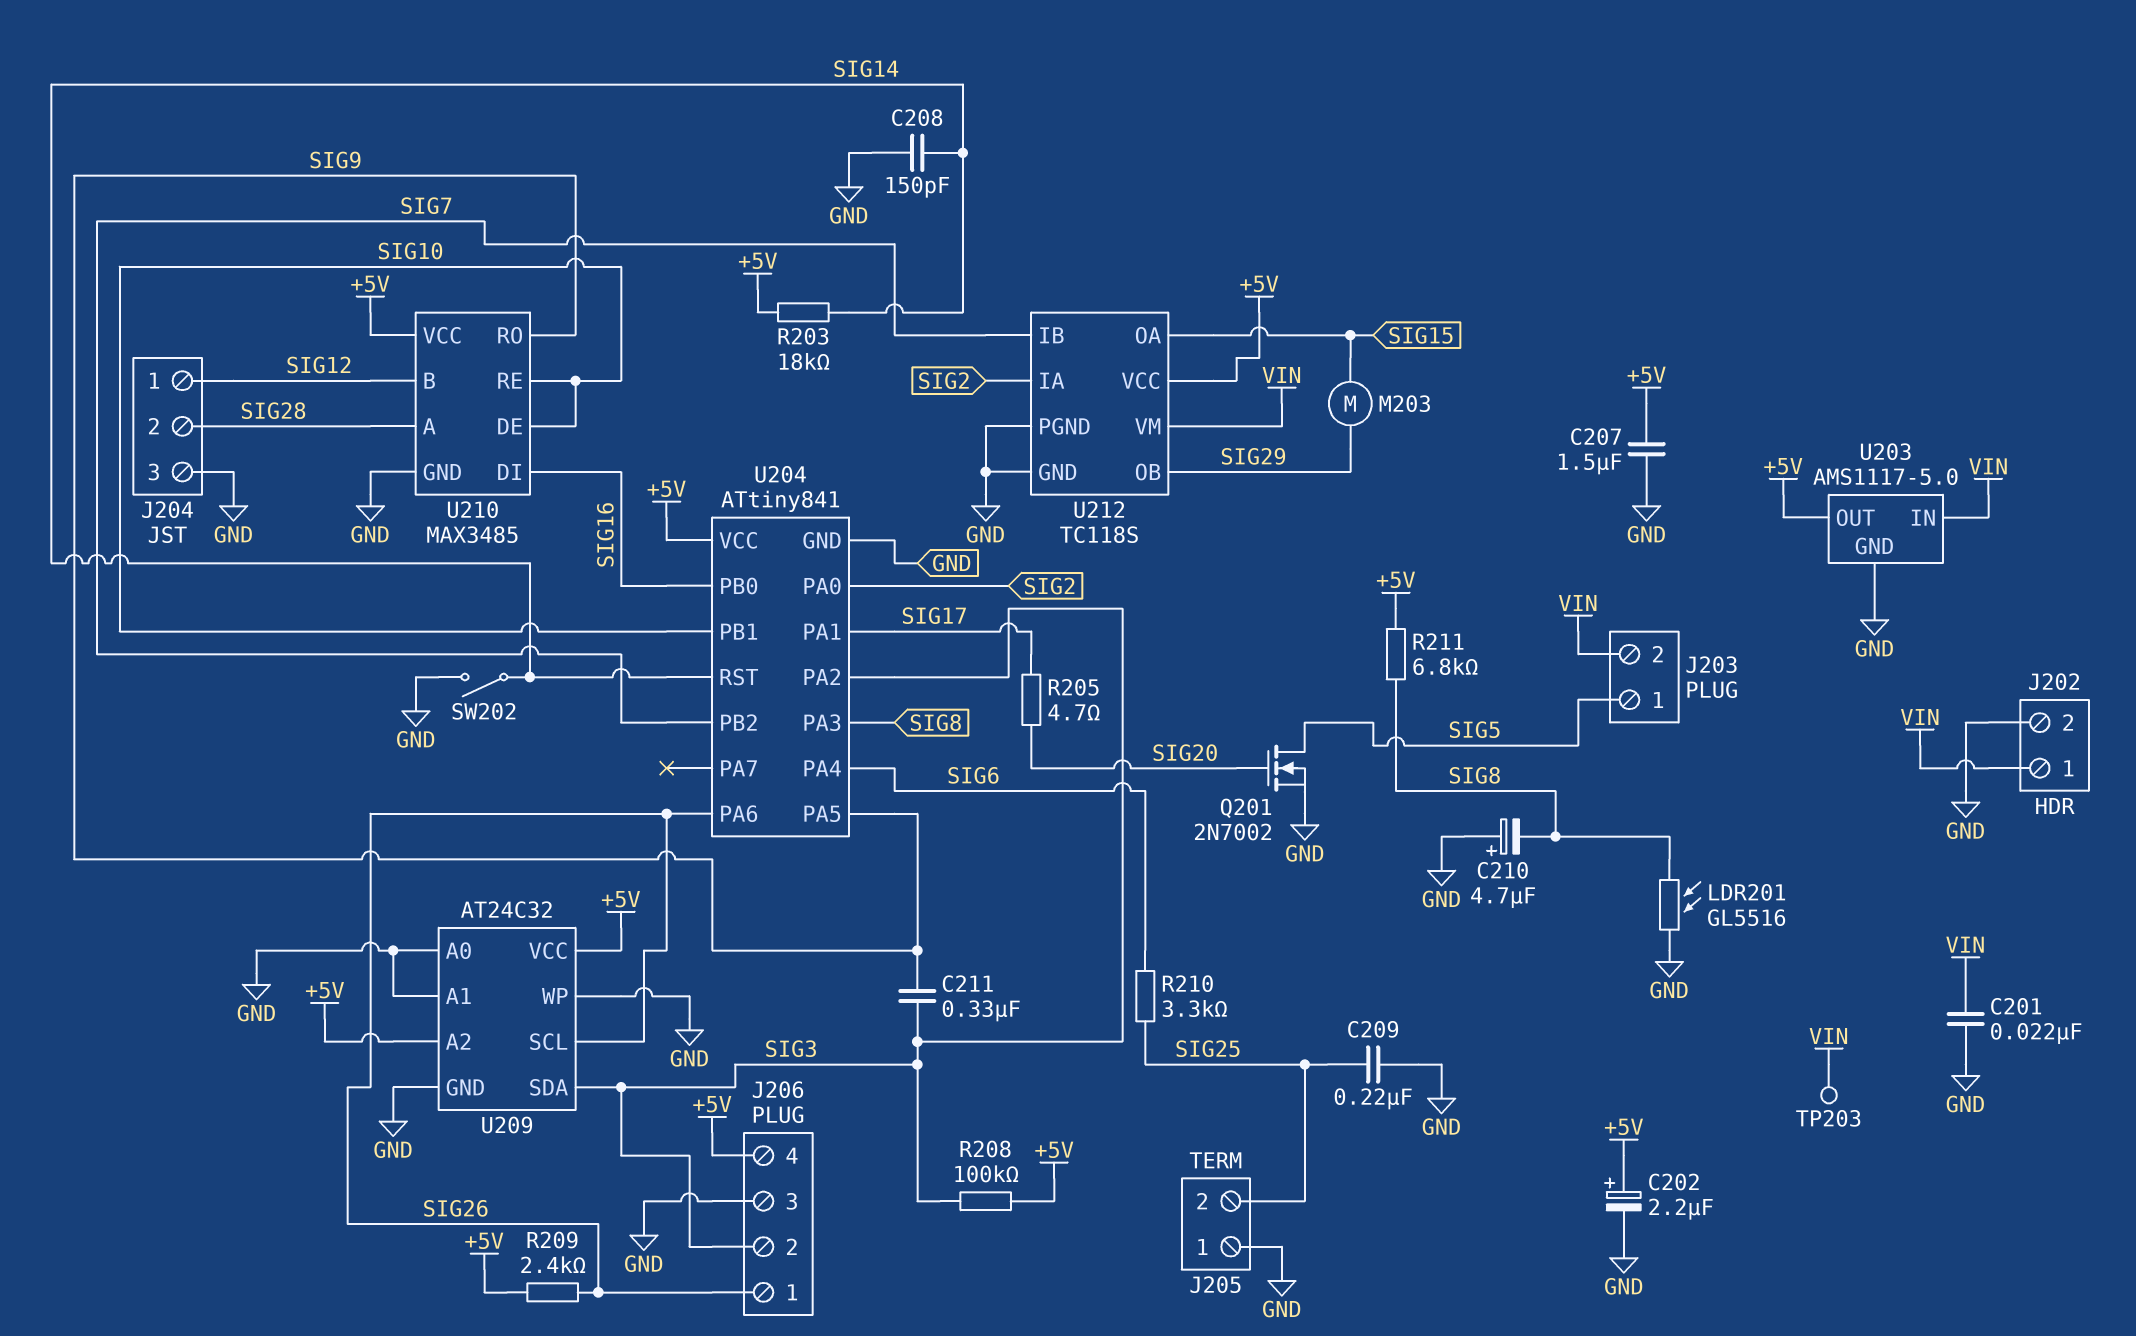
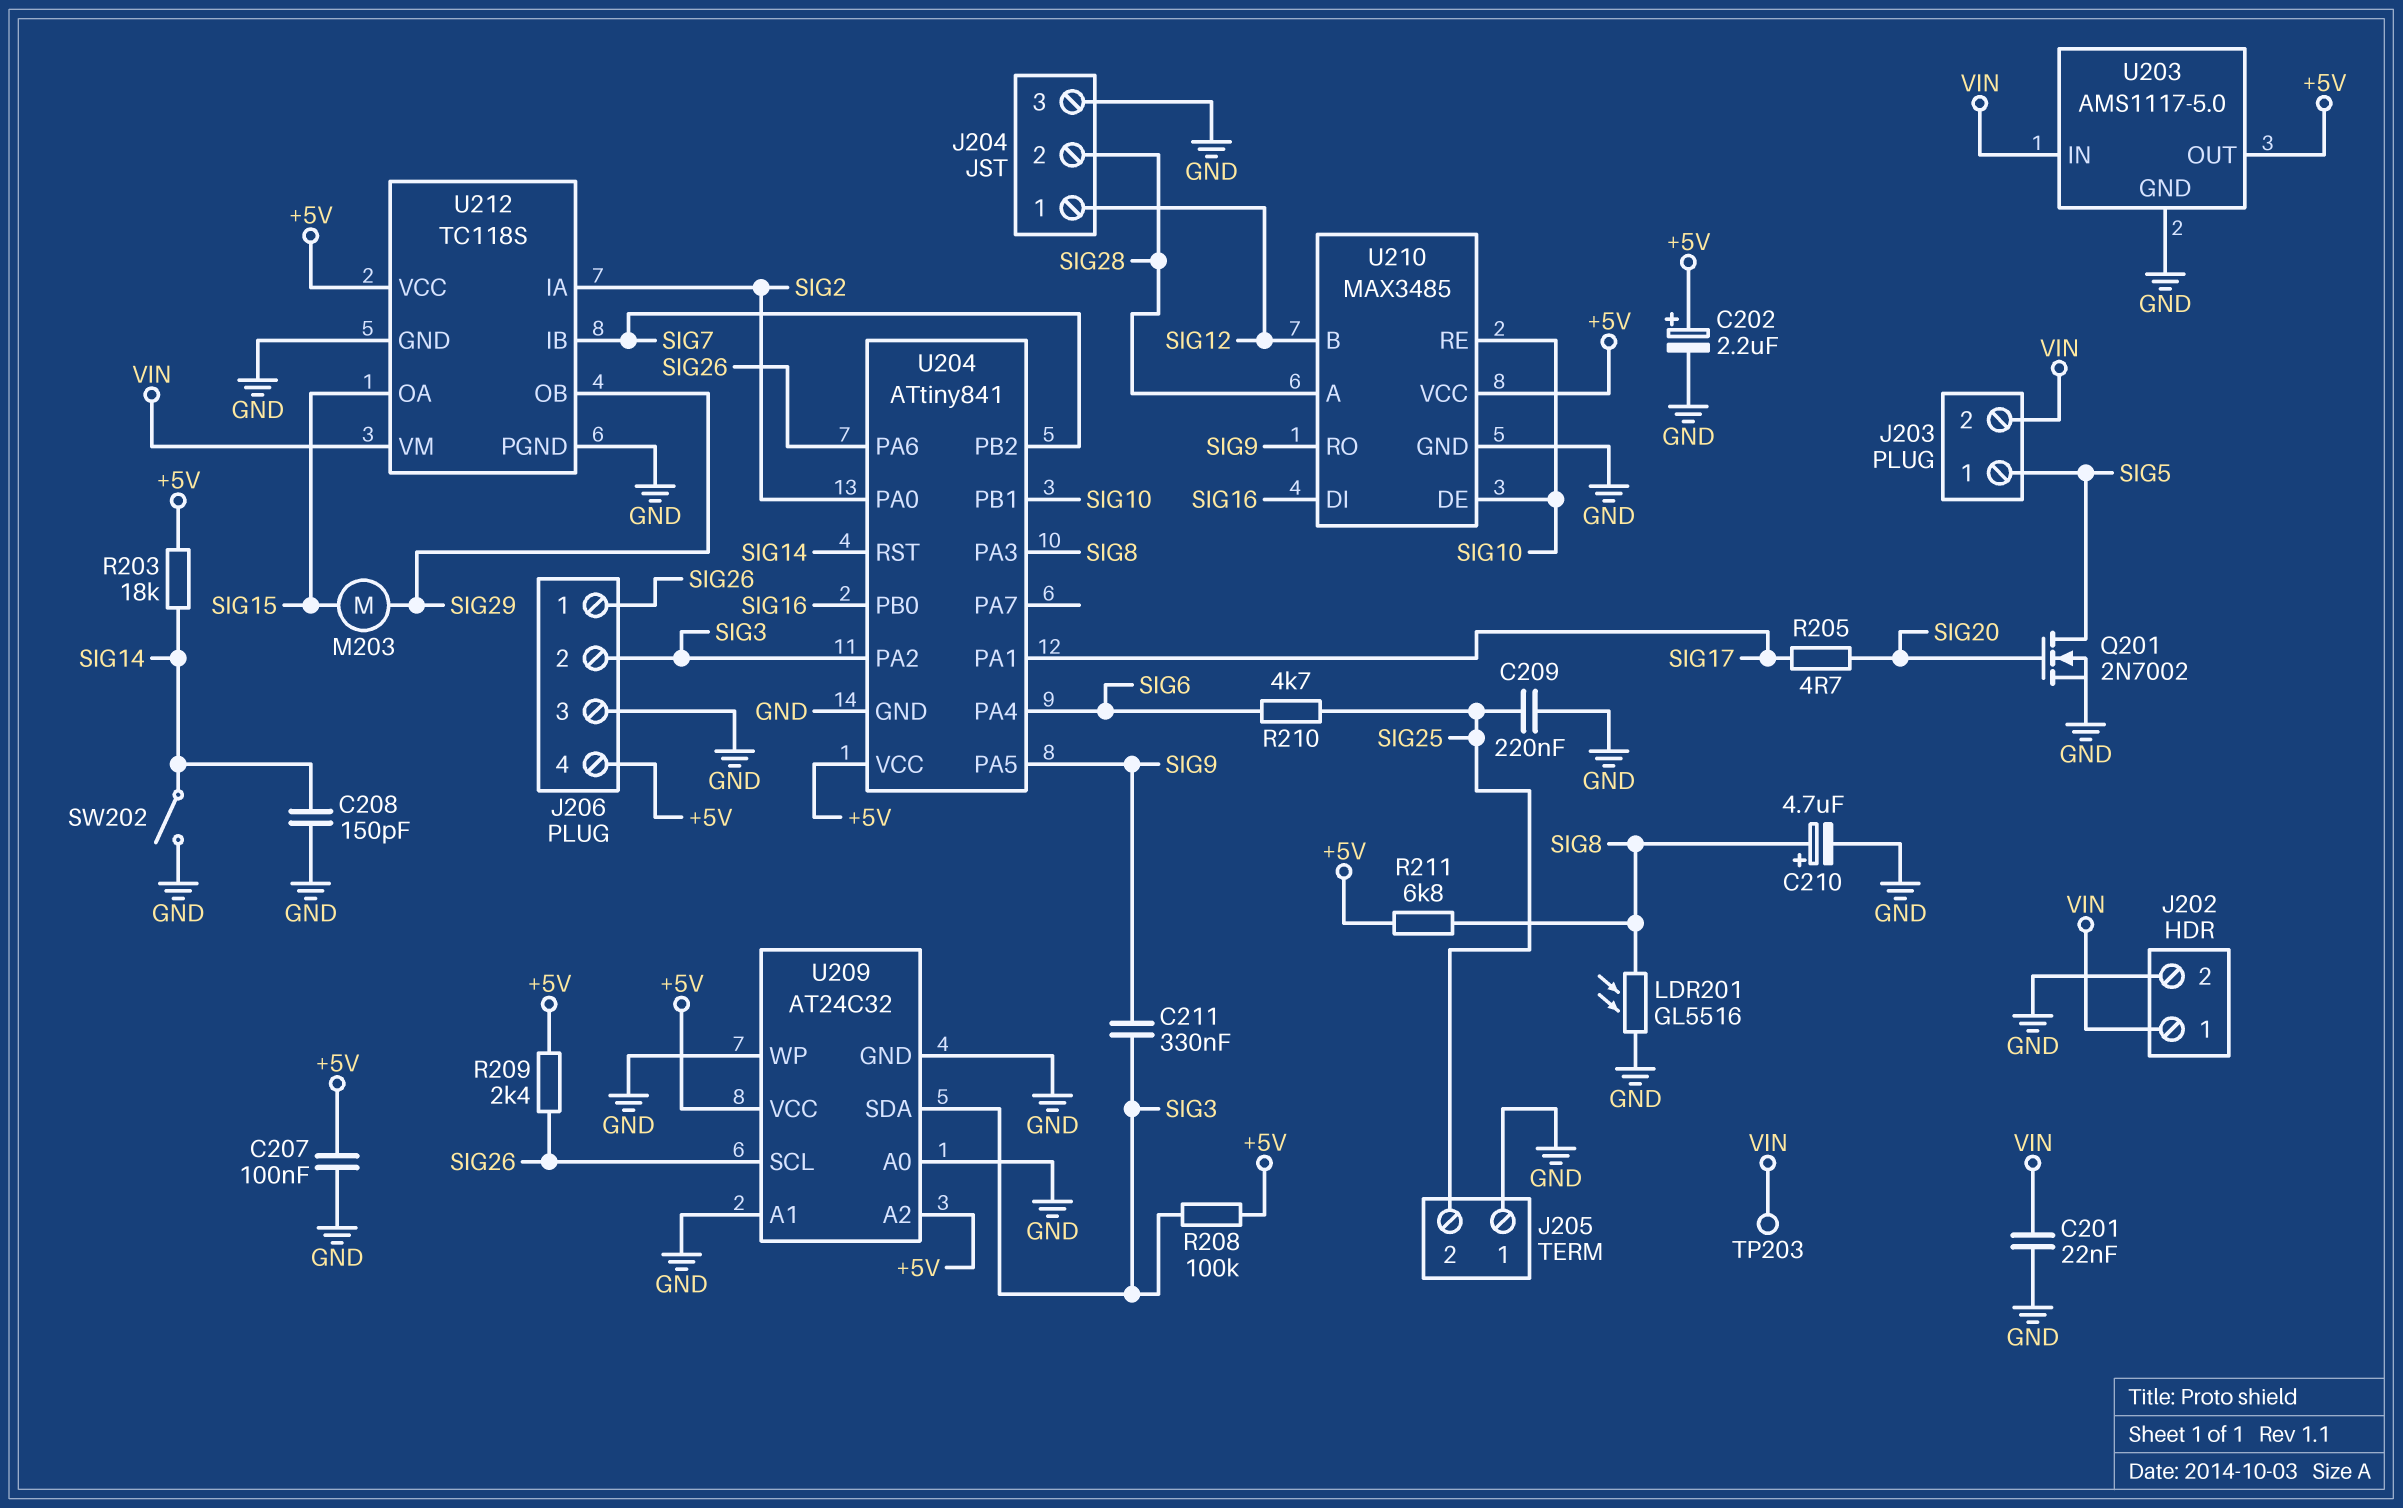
C207: 1.5uF (+5V, GND) -> 100nF (+5V, GND)
C210: 4.7uF (plus GND, minus SIG8) -> 4.7uF (plus SIG8, minus GND)
R210: 3.3k (SIG6, SIG25) -> 4.7k (SIG6, SIG25)

